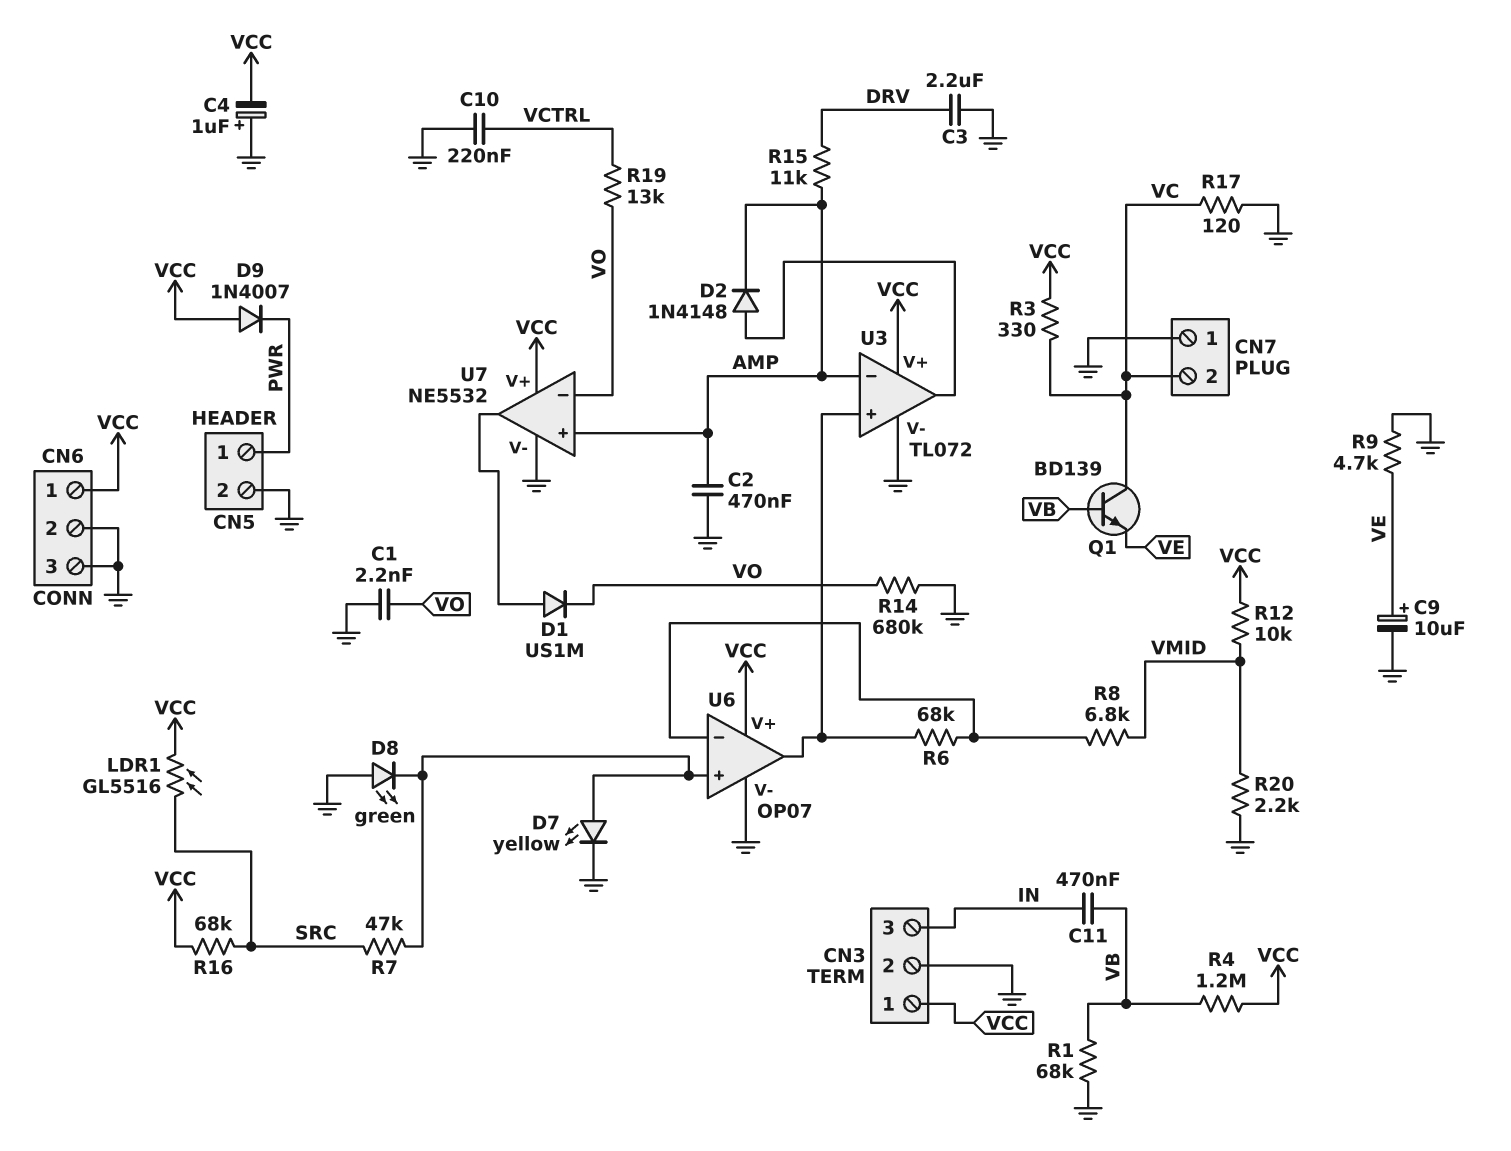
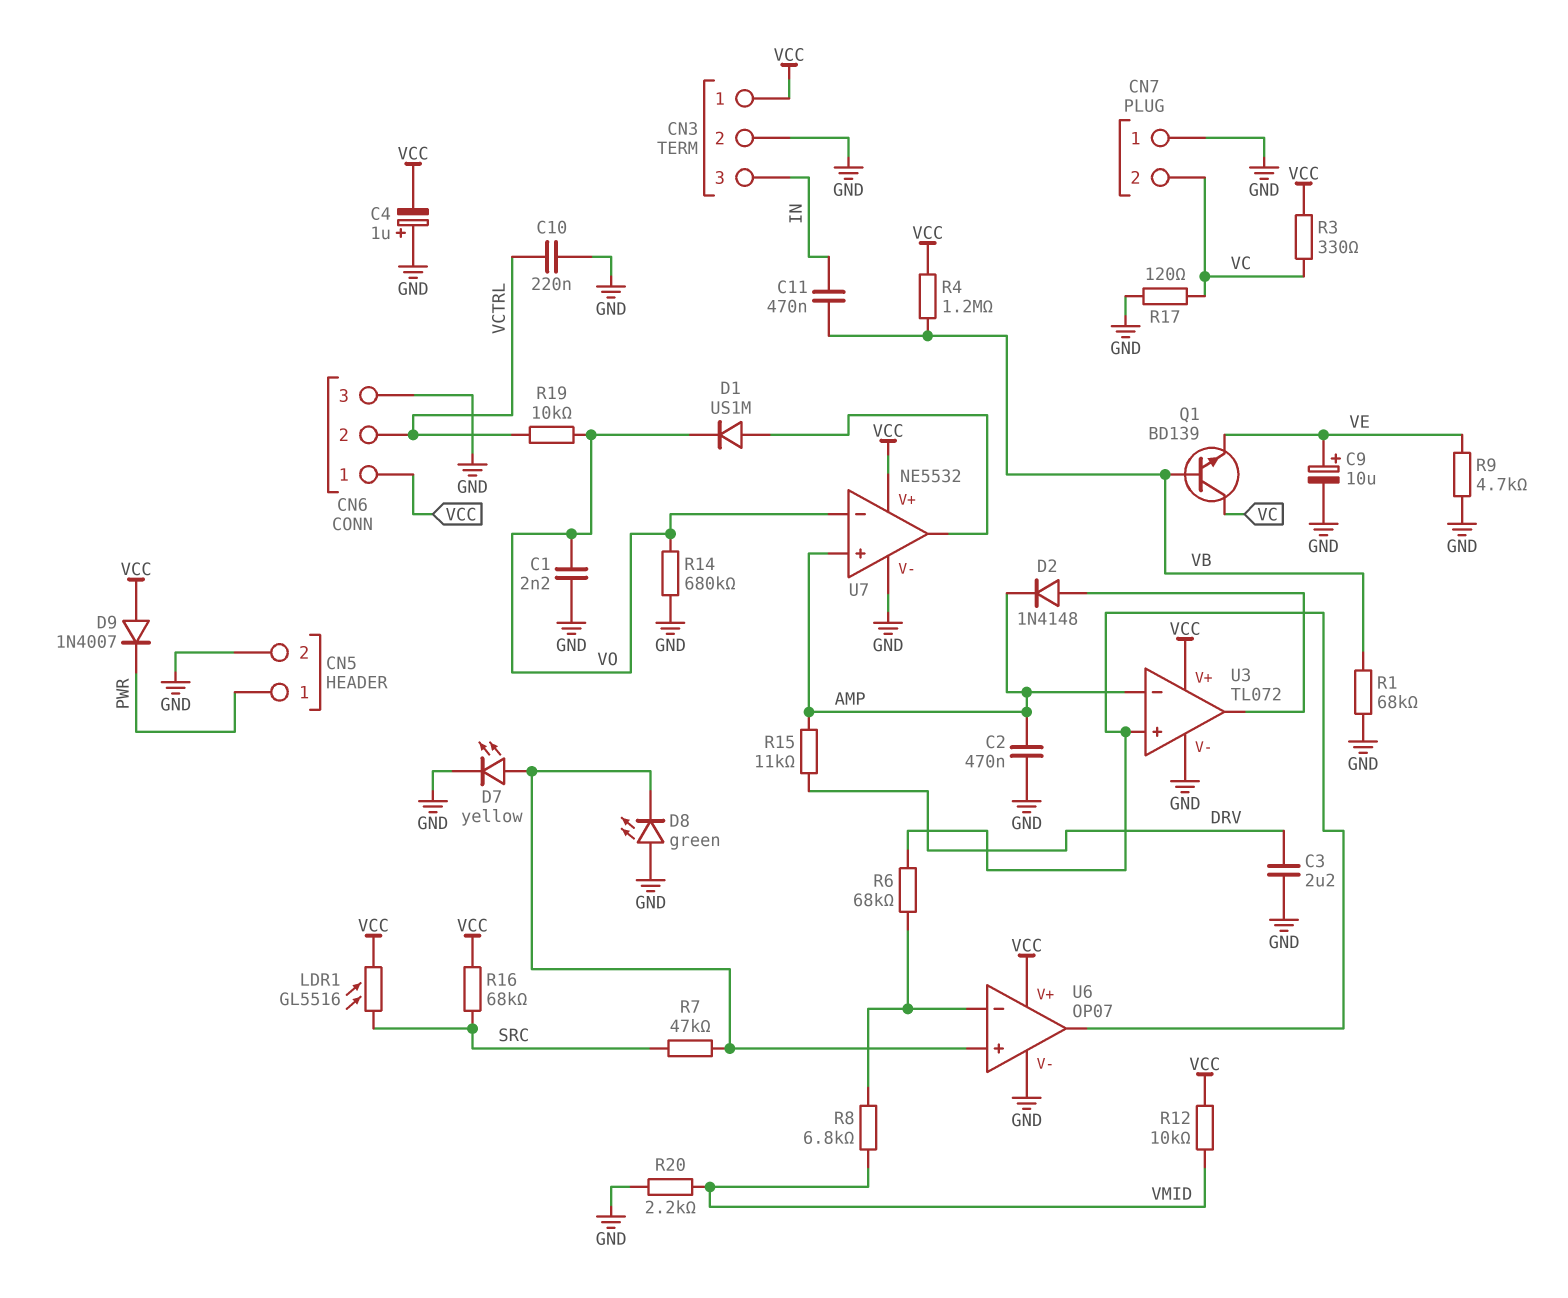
CN6 pin 2: GND -> VCTRL
R19: 13k (VCTRL, VO) -> 10k (VCTRL, VO)

